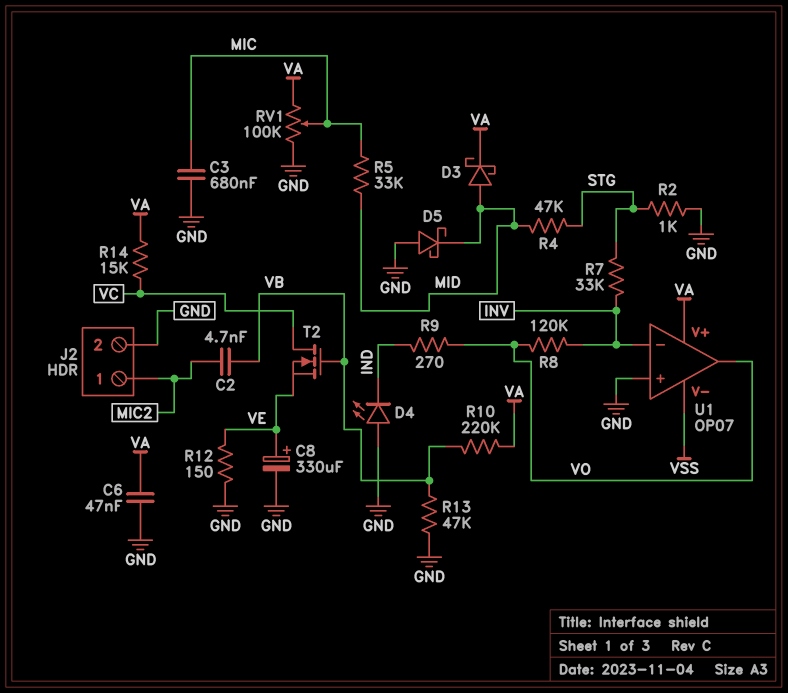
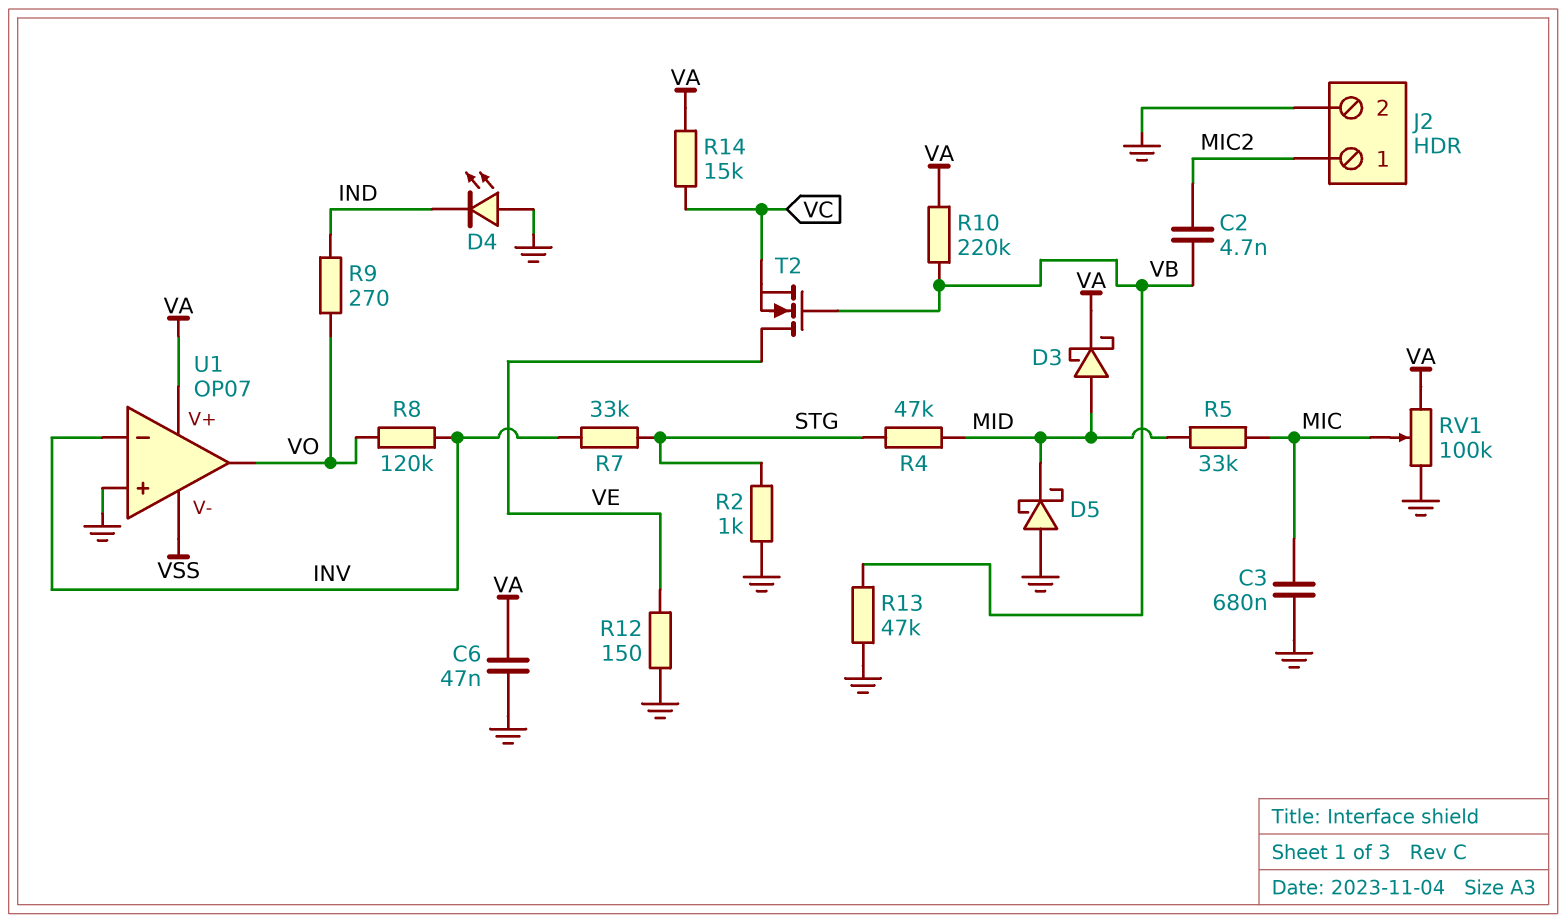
C8: 330uF (plus VE, minus GND) -> none
T2: NMOS (G VB, D VC, S VE) -> NMOS (G VB, D VE, S VC)

